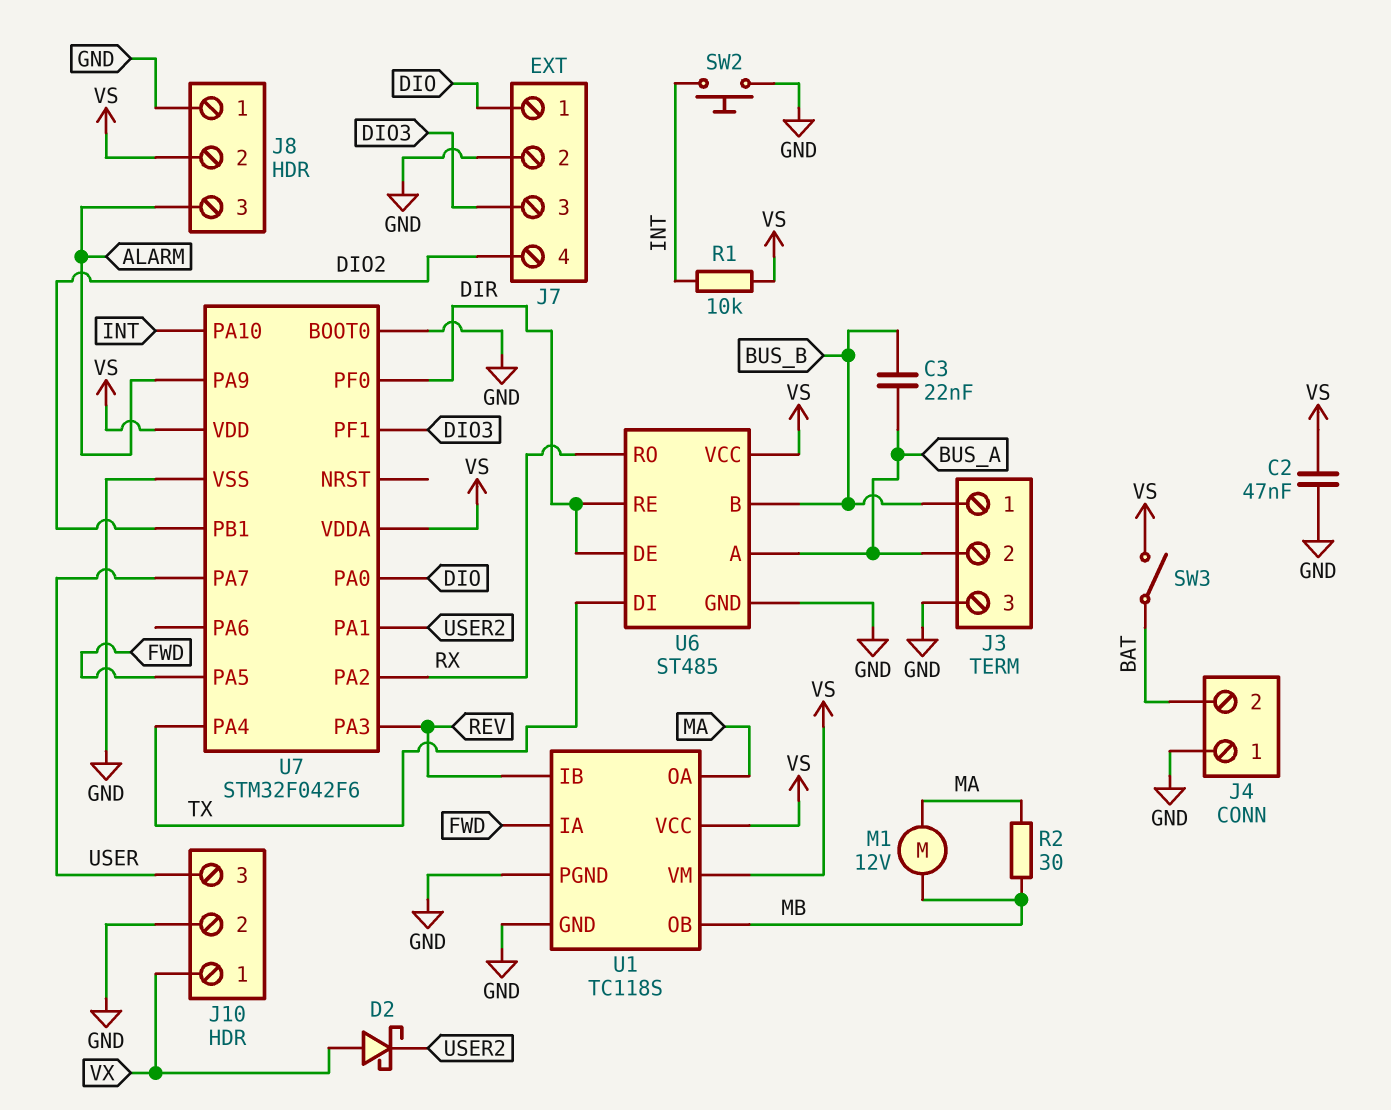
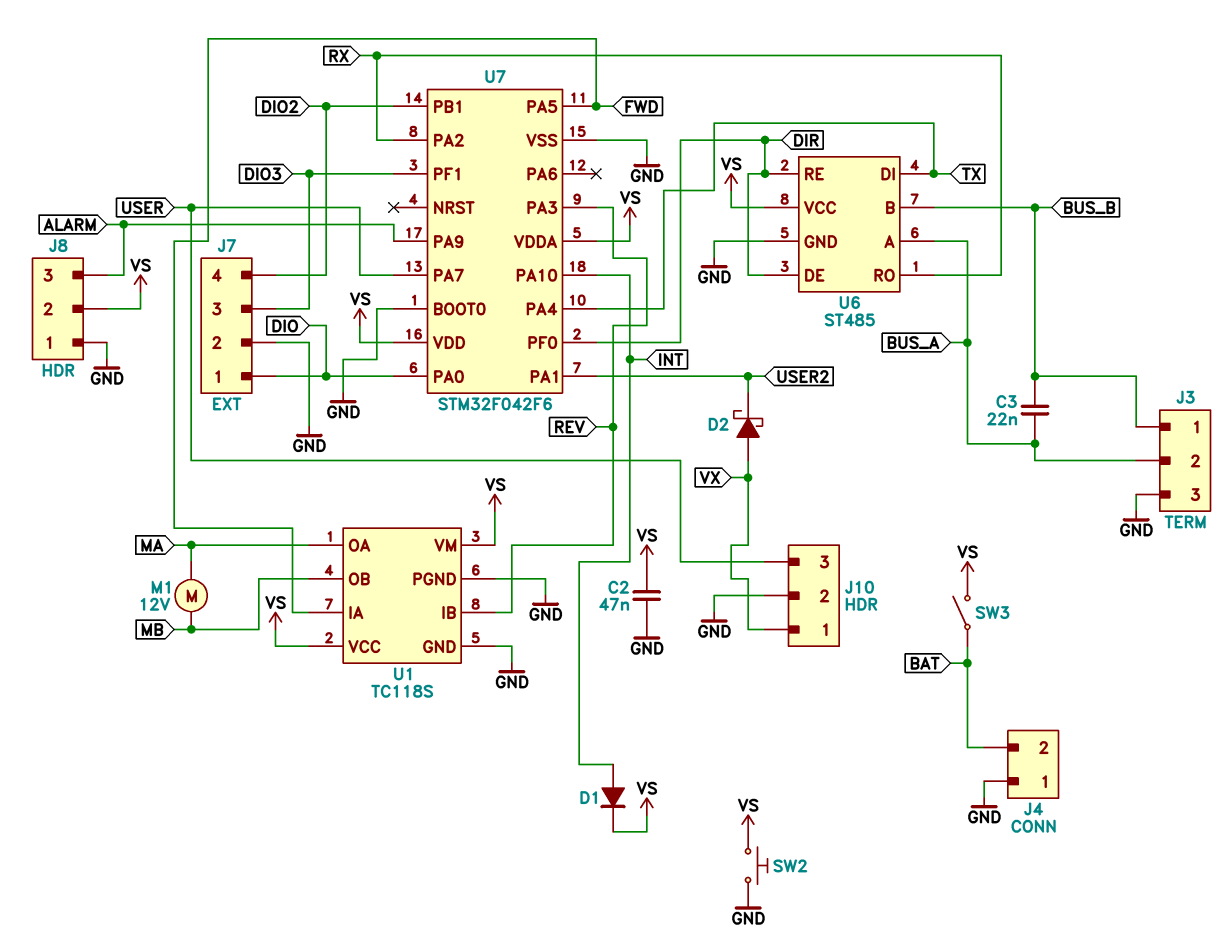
D1: none -> diode (A INT, K VS)
R1: 10k (INT, VS) -> none
R2: 30 (MA, MB) -> none
SW2: button (GND, INT) -> button (GND, VS)

